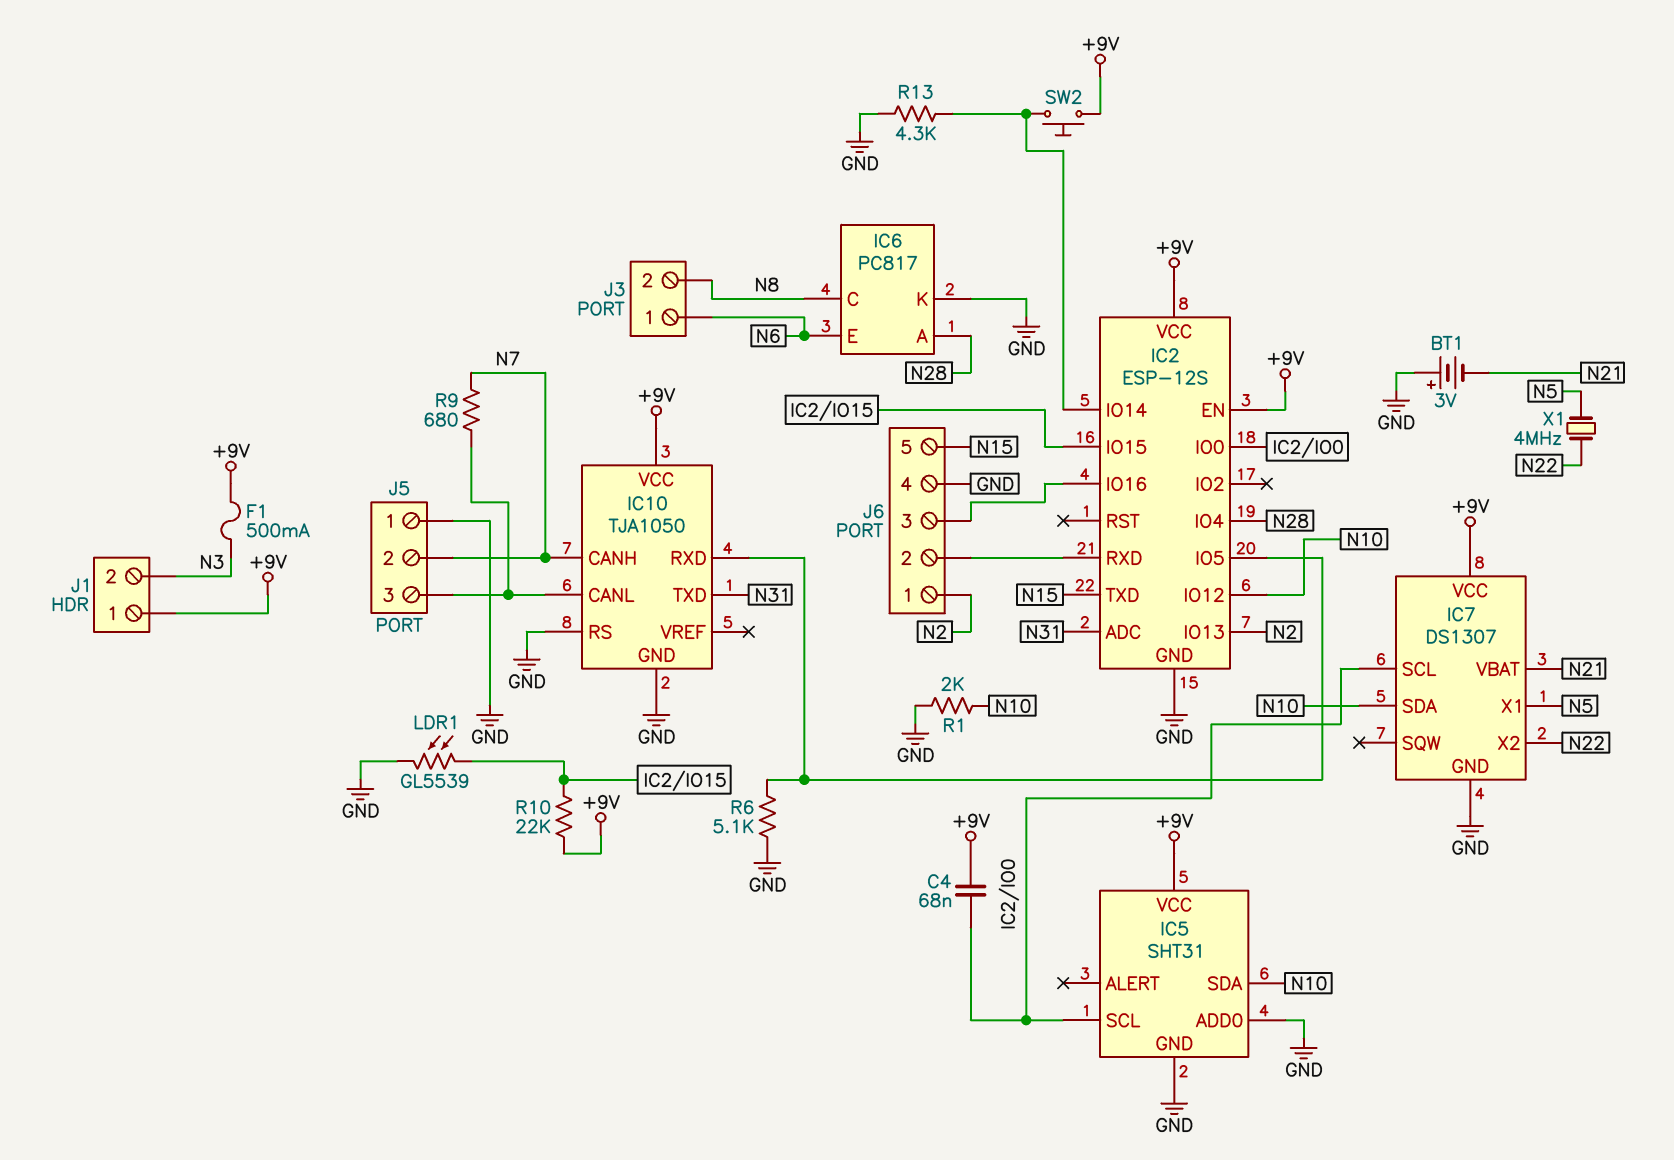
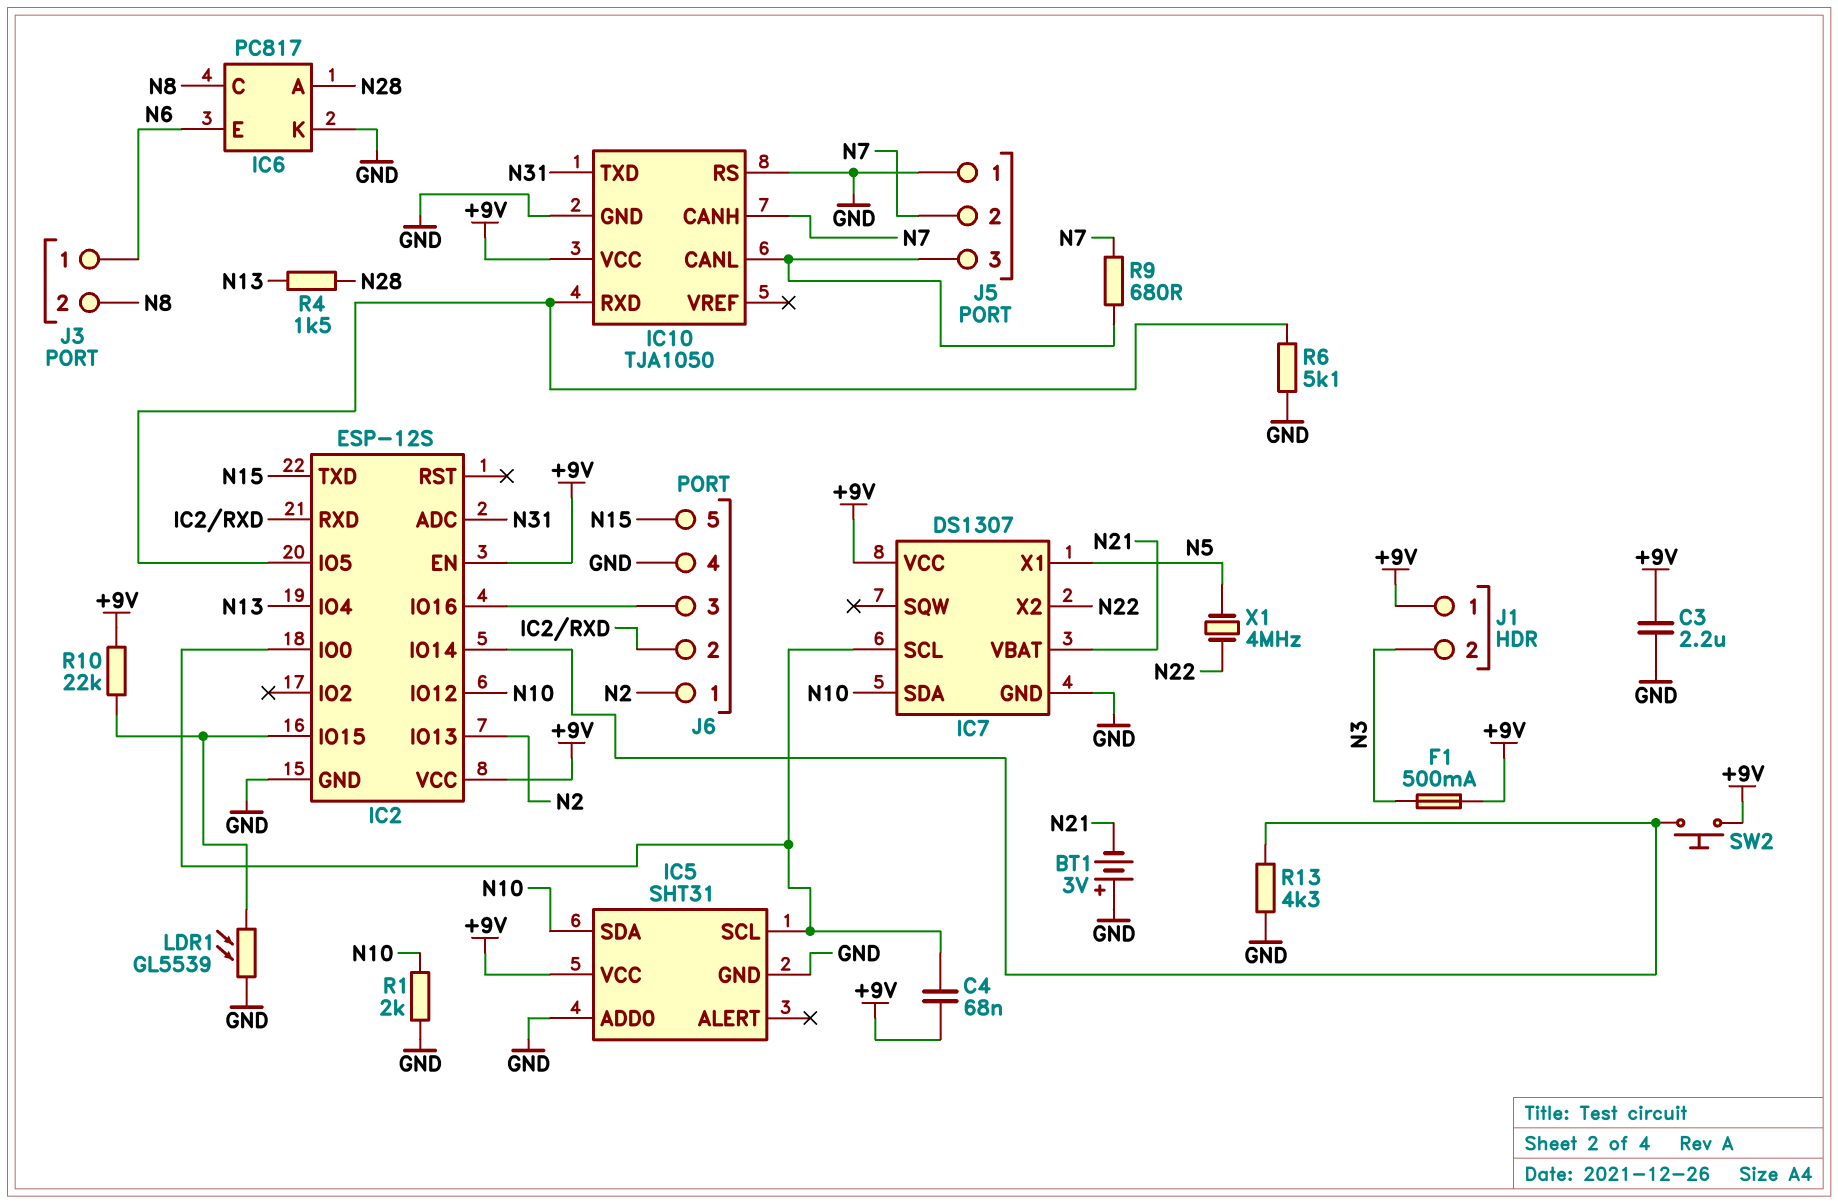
C3: none -> 2.2uF (+9V, GND)
IC2 pin IO4: N28 -> N13
R4: none -> 1.5k (N13, N28)

